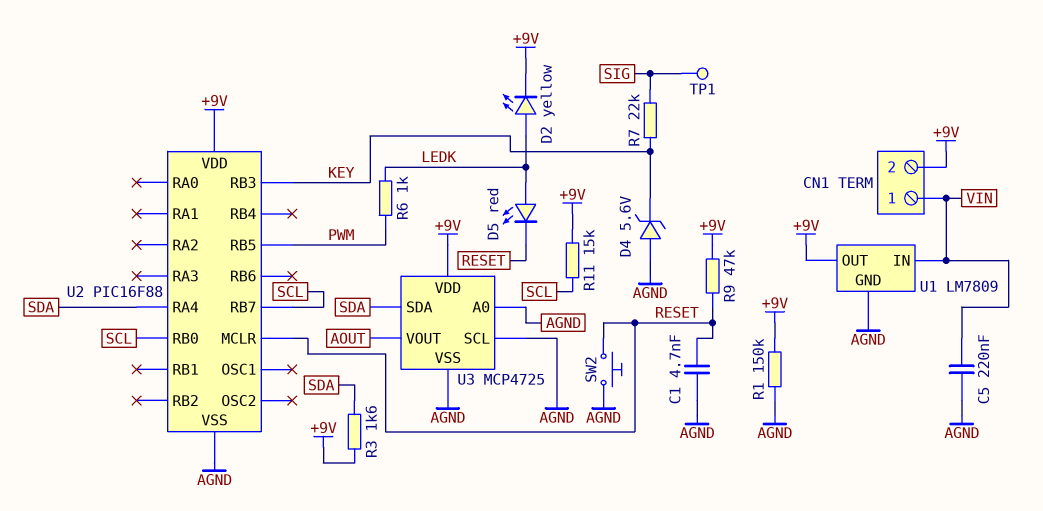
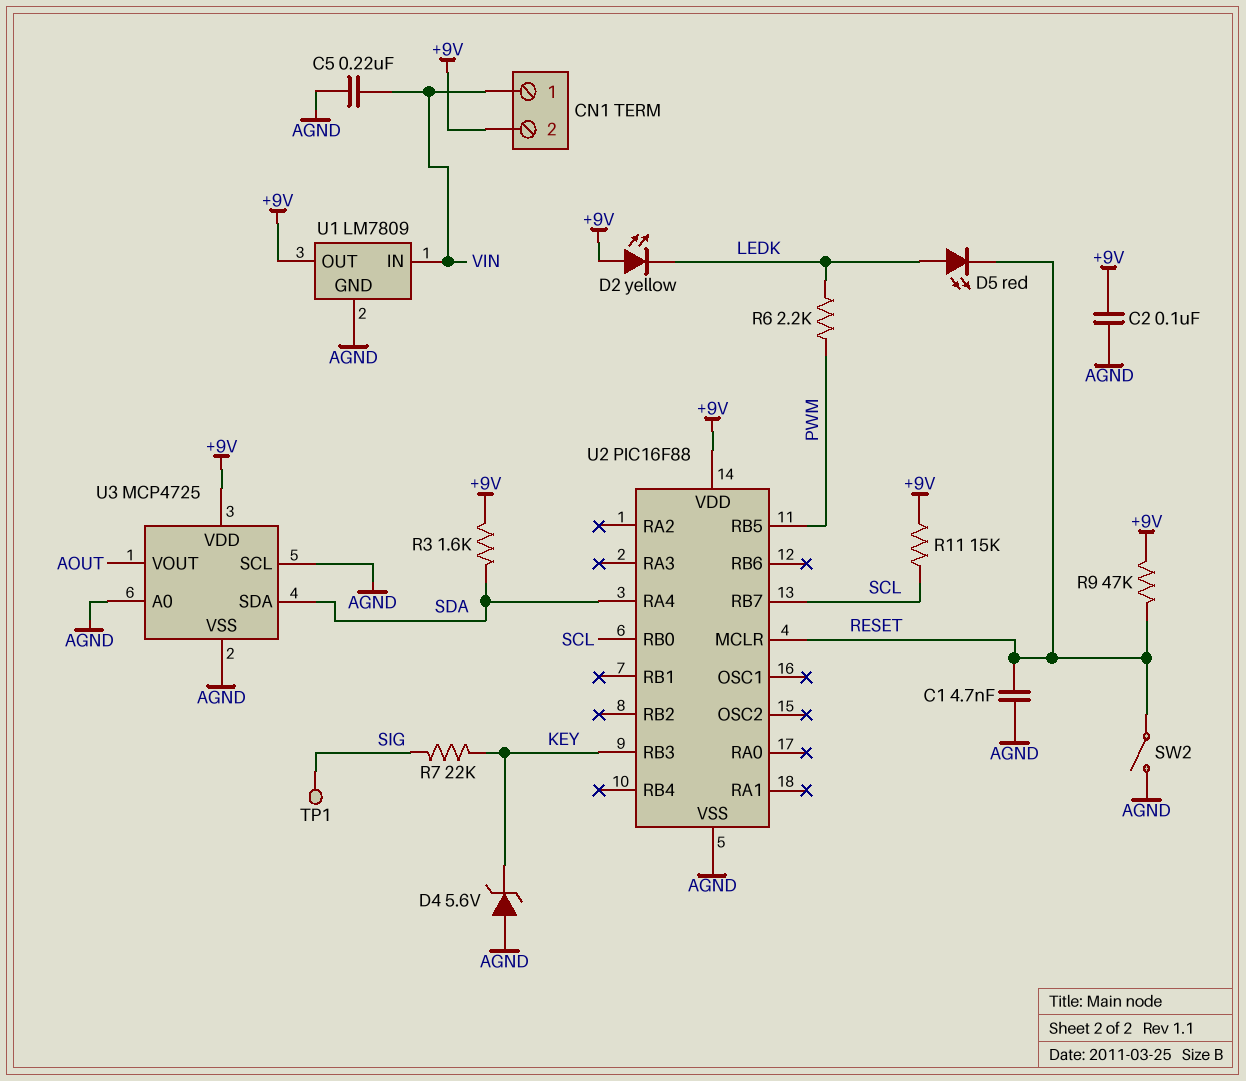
C2: none -> 100nF (+9V, AGND)
D2: LED yellow (A LEDK, K +9V) -> LED yellow (A +9V, K LEDK)
R1: 150k (+9V, AGND) -> none
R6: 1k (LEDK, PWM) -> 2.2k (LEDK, PWM)
SW2: button (AGND, RESET) -> switch (AGND, RESET)

